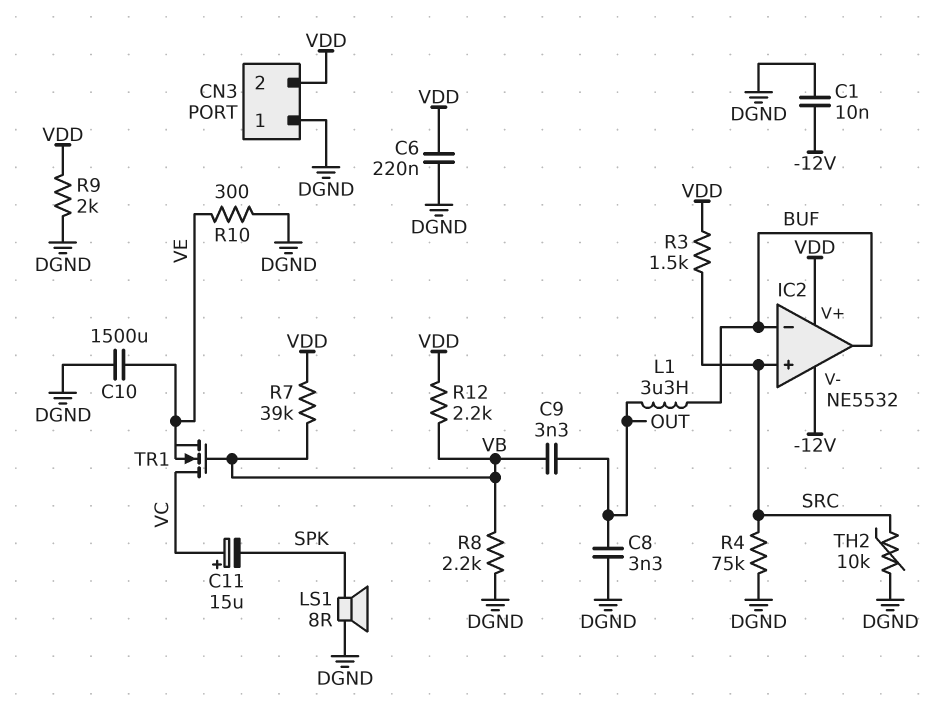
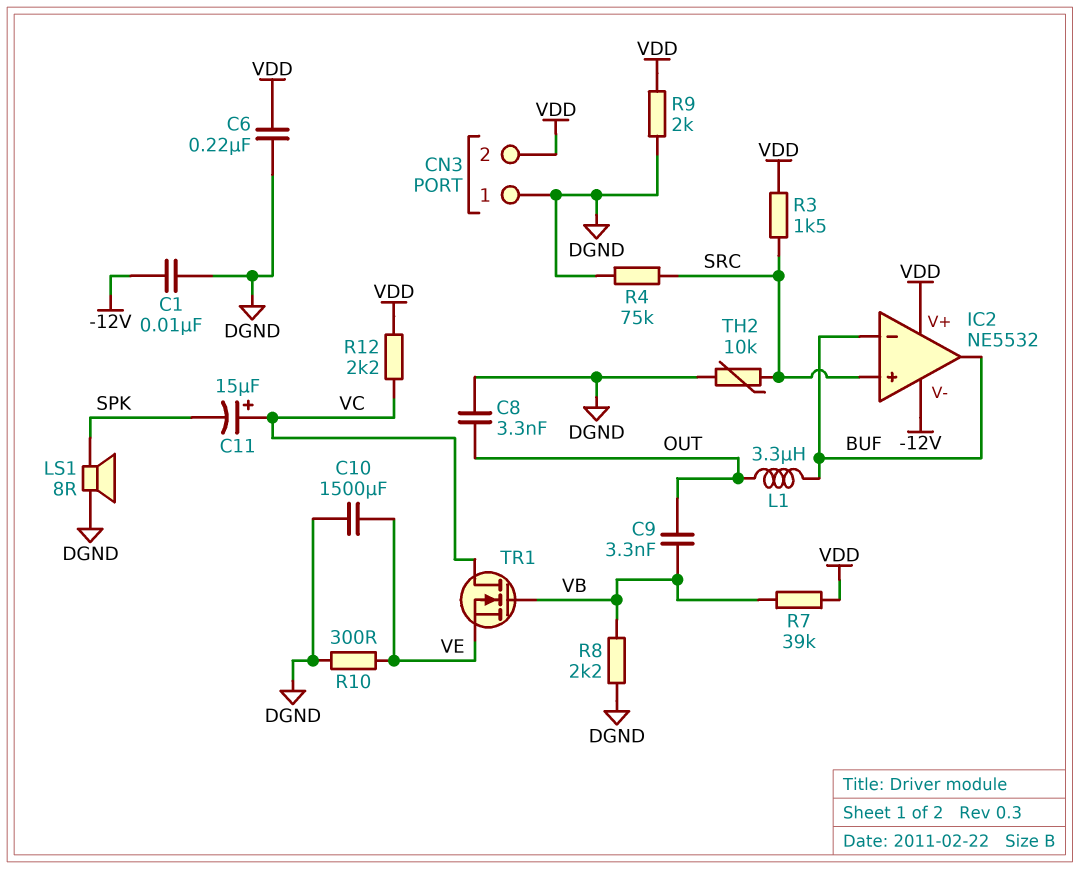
R12: 2.2k (VB, VDD) -> 2.2k (VC, VDD)

